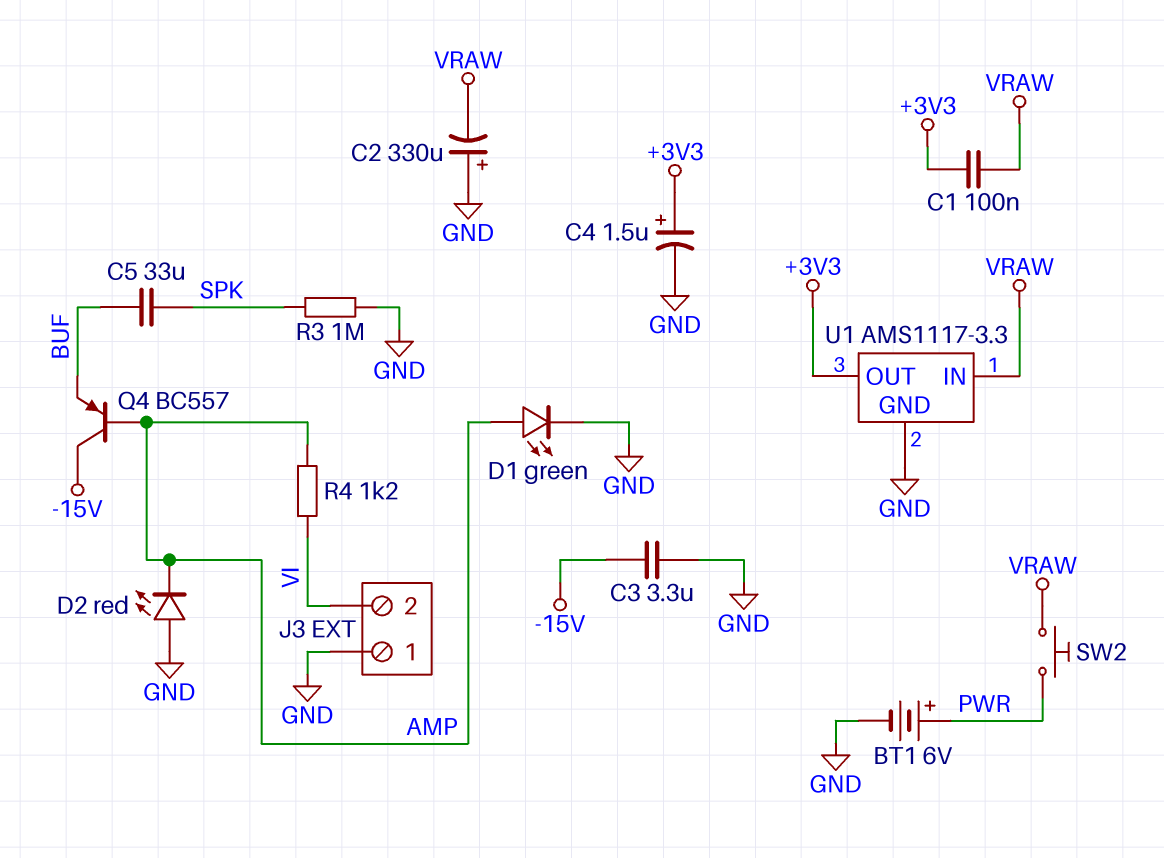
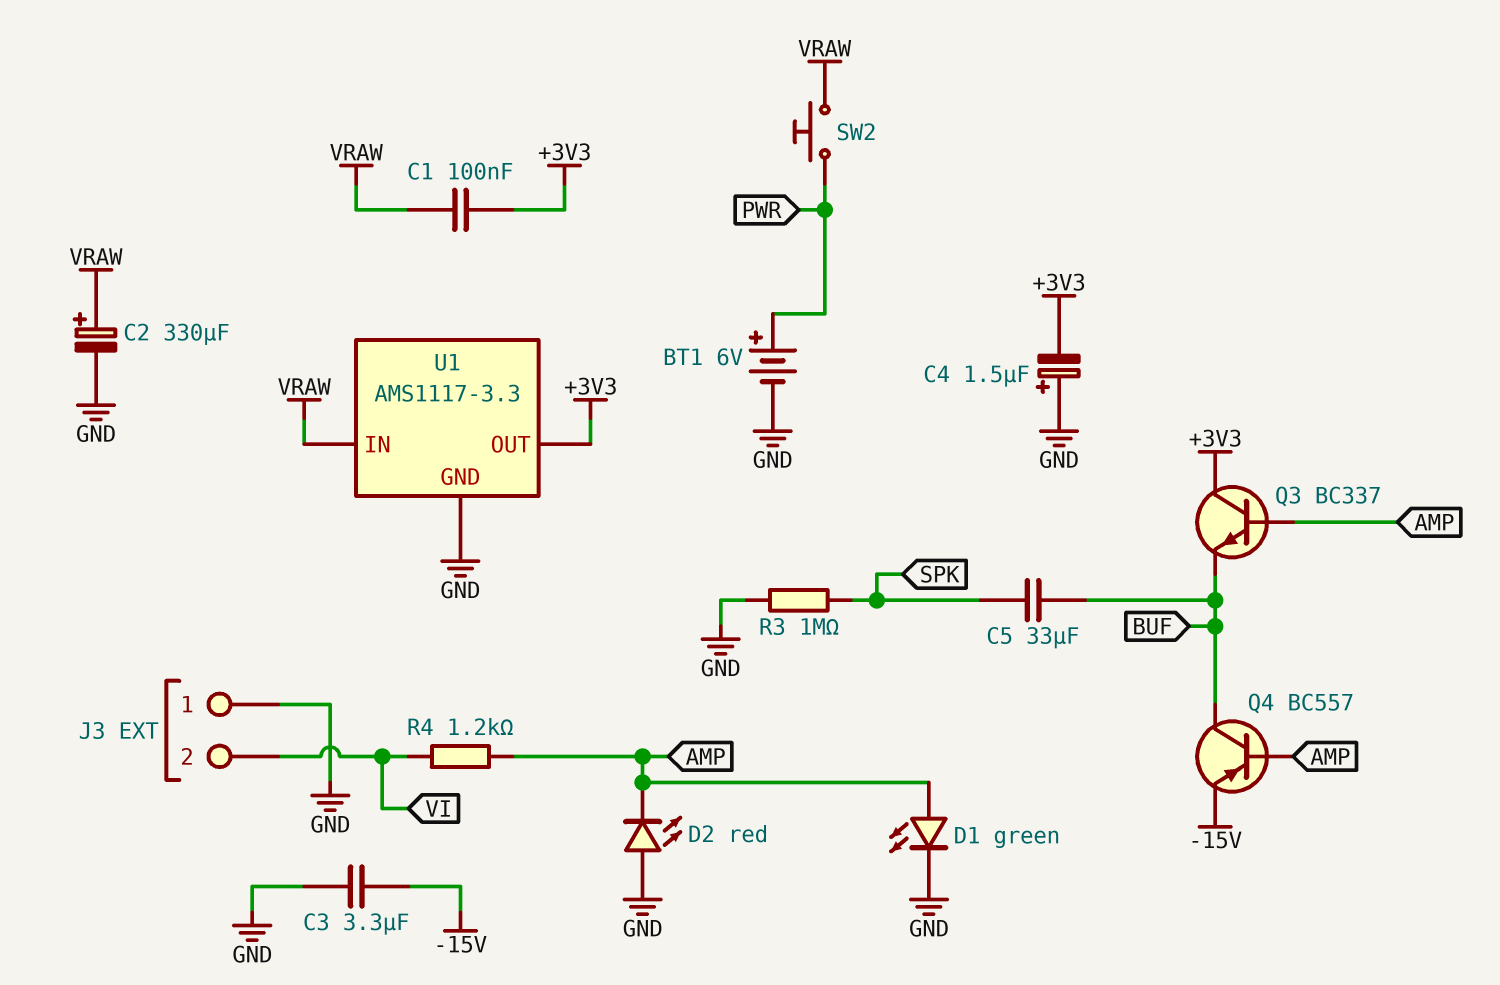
C2: 330uF (plus GND, minus VRAW) -> 330uF (plus VRAW, minus GND)
C4: 1.5uF (plus +3V3, minus GND) -> 1.5uF (plus GND, minus +3V3)
Q3: none -> NPN BC337 (B AMP, C +3V3, E BUF)
Q4: PNP BC557 (B AMP, C -15V, E BUF) -> PNP BC557 (B AMP, C BUF, E -15V)

